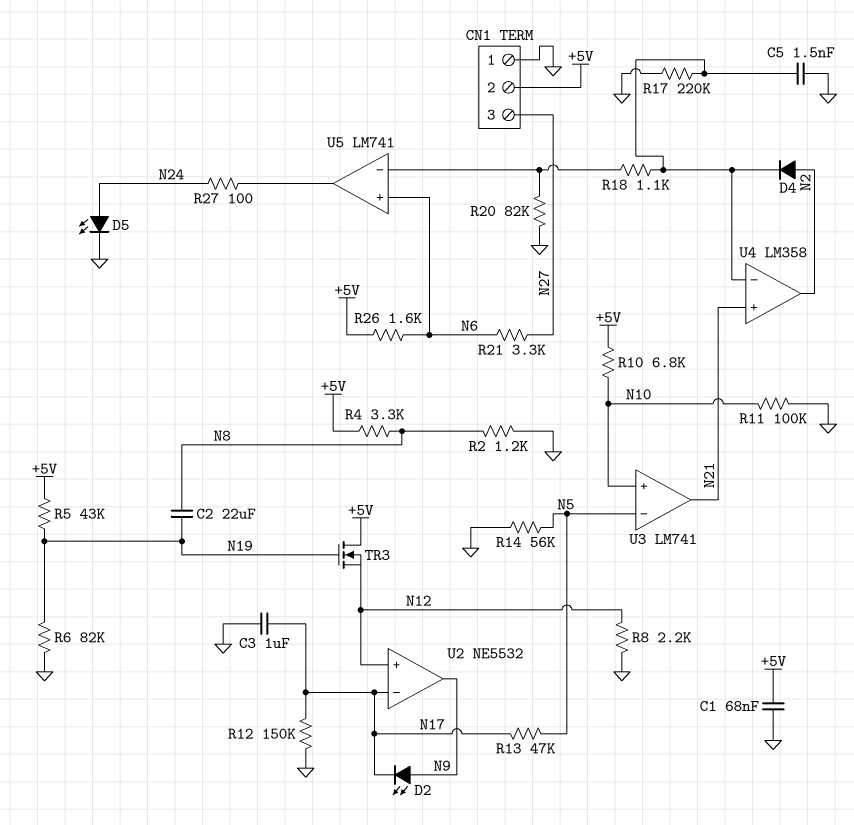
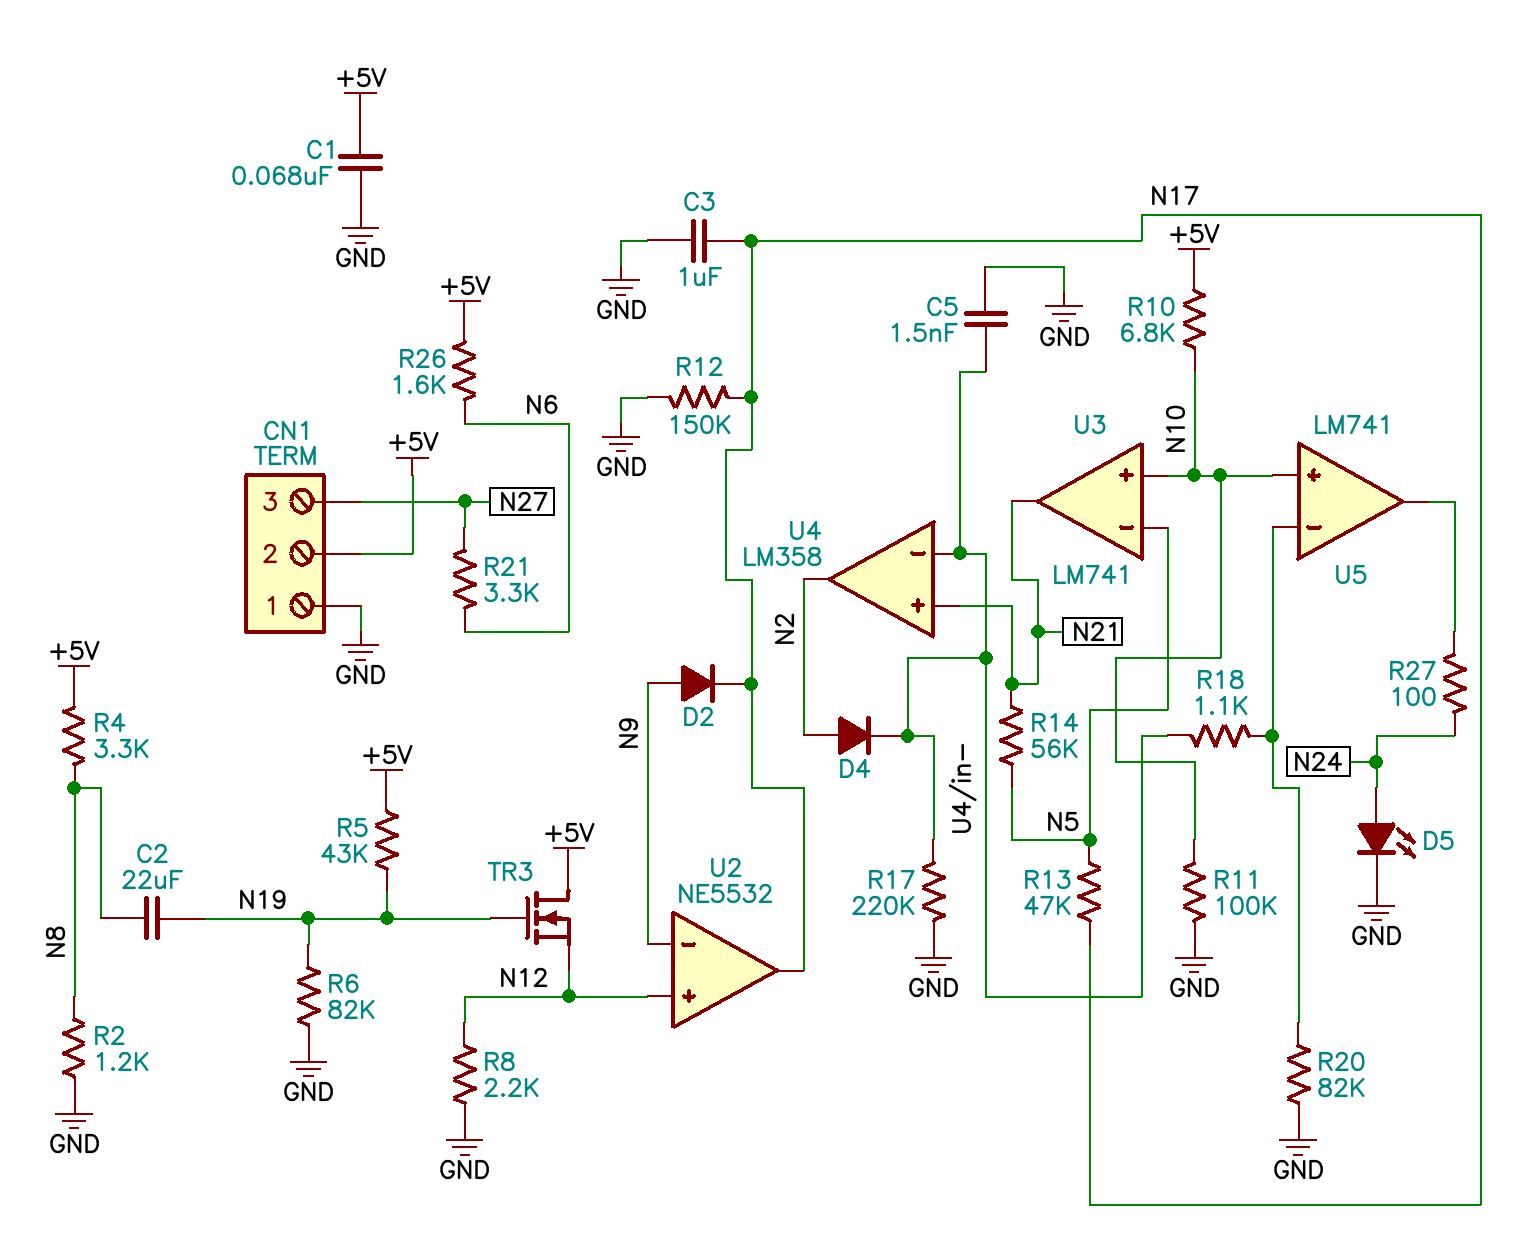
D2: LED (A N9, K N17) -> diode (A N9, K N17)
R14: 56k (GND, N5) -> 56k (N5, N21)
U2 pin in-: N17 -> N9
U2 pin out: N9 -> N17
U5 pin in+: N6 -> N10

